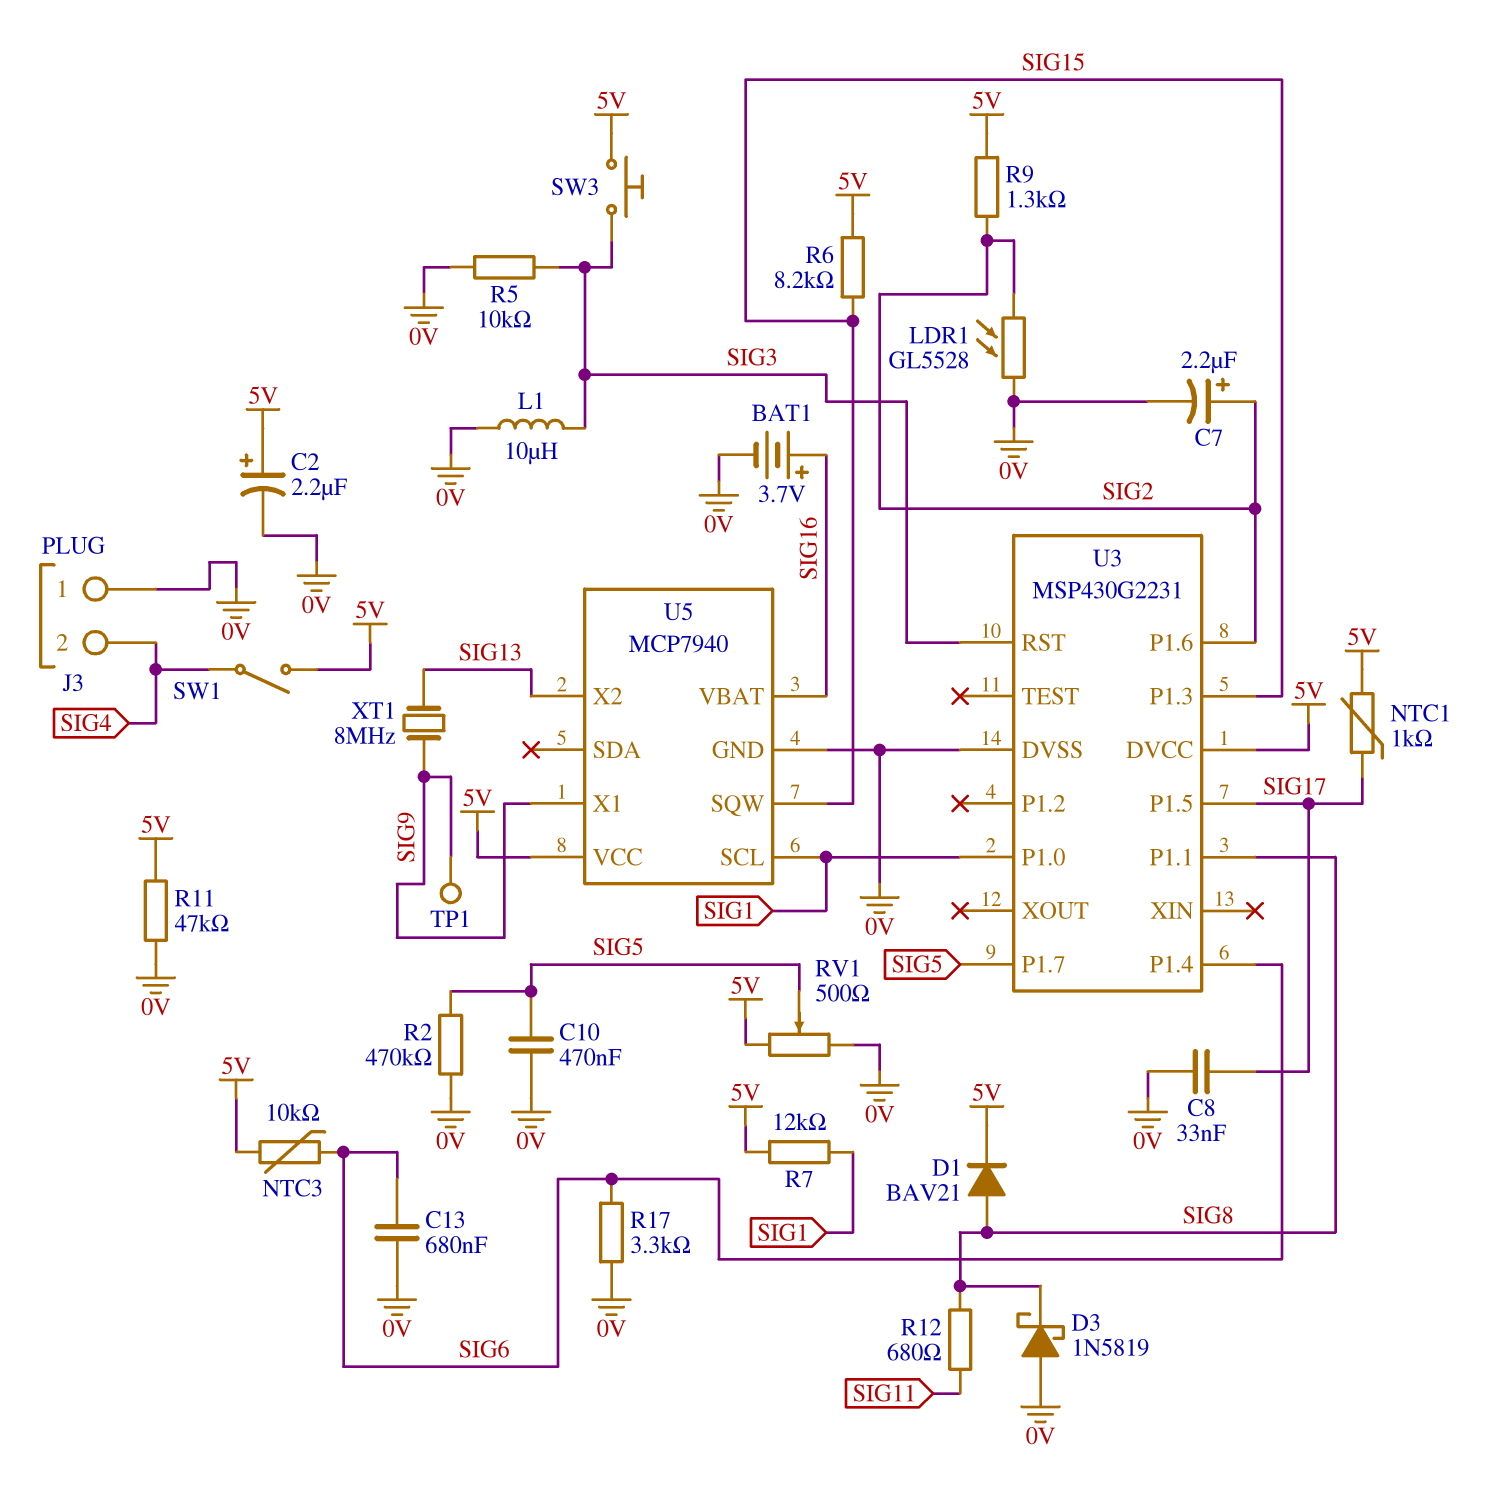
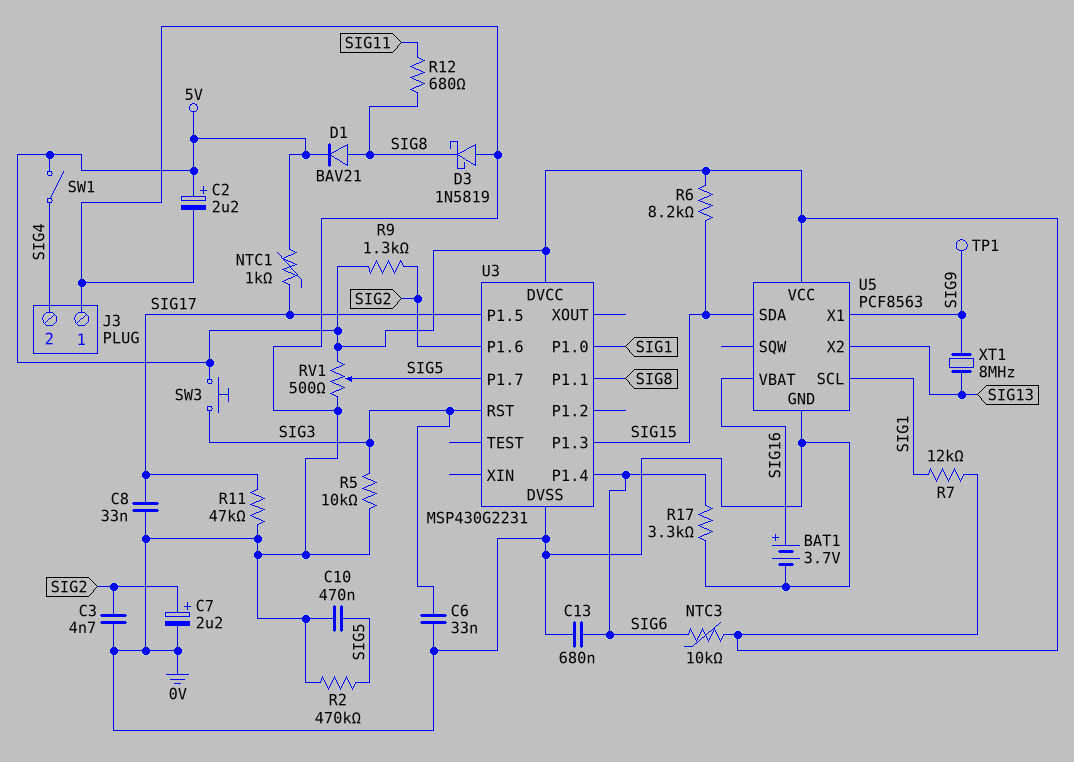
C3: none -> 4.7nF (0V, SIG2)
C6: none -> 33nF (0V, SIG3)
L1: 10uH (0V, SIG3) -> none
LDR1: GL5528 (0V, SIG2) -> none
R11: 47k (0V, 5V) -> 47k (0V, SIG17)
U5: MCP7940 -> PCF8563
U5 pin SDA: none -> SIG15
U5 pin SQW: SIG15 -> none

